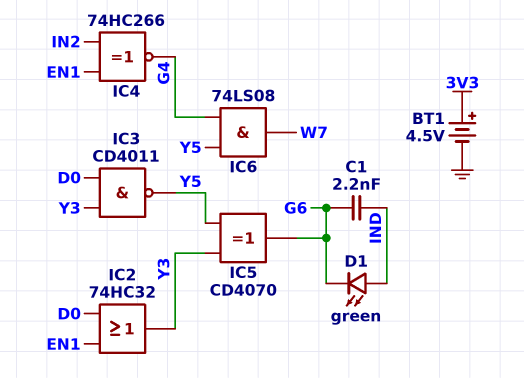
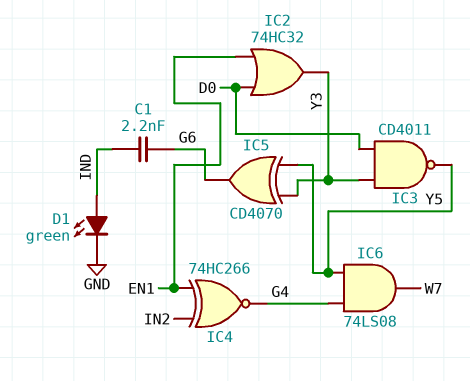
BT1: 4.5V (plus 3V3, minus GND) -> none
D1: LED green (A IND, K G6) -> LED green (A IND, K GND)

